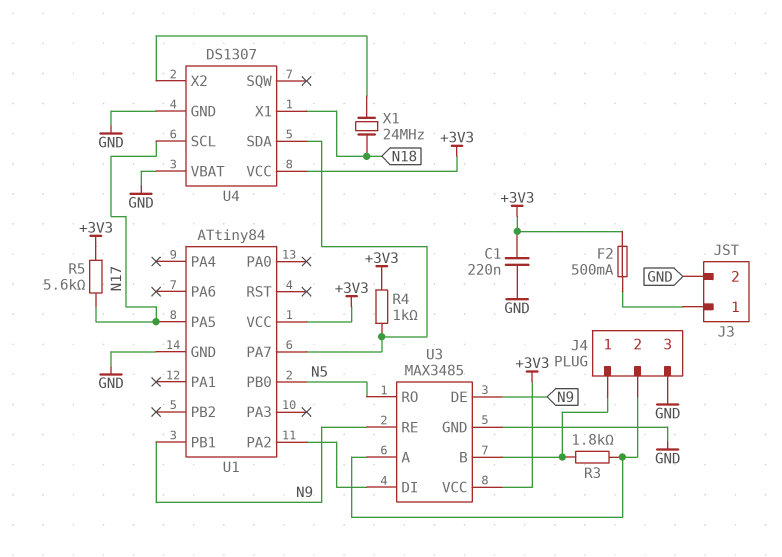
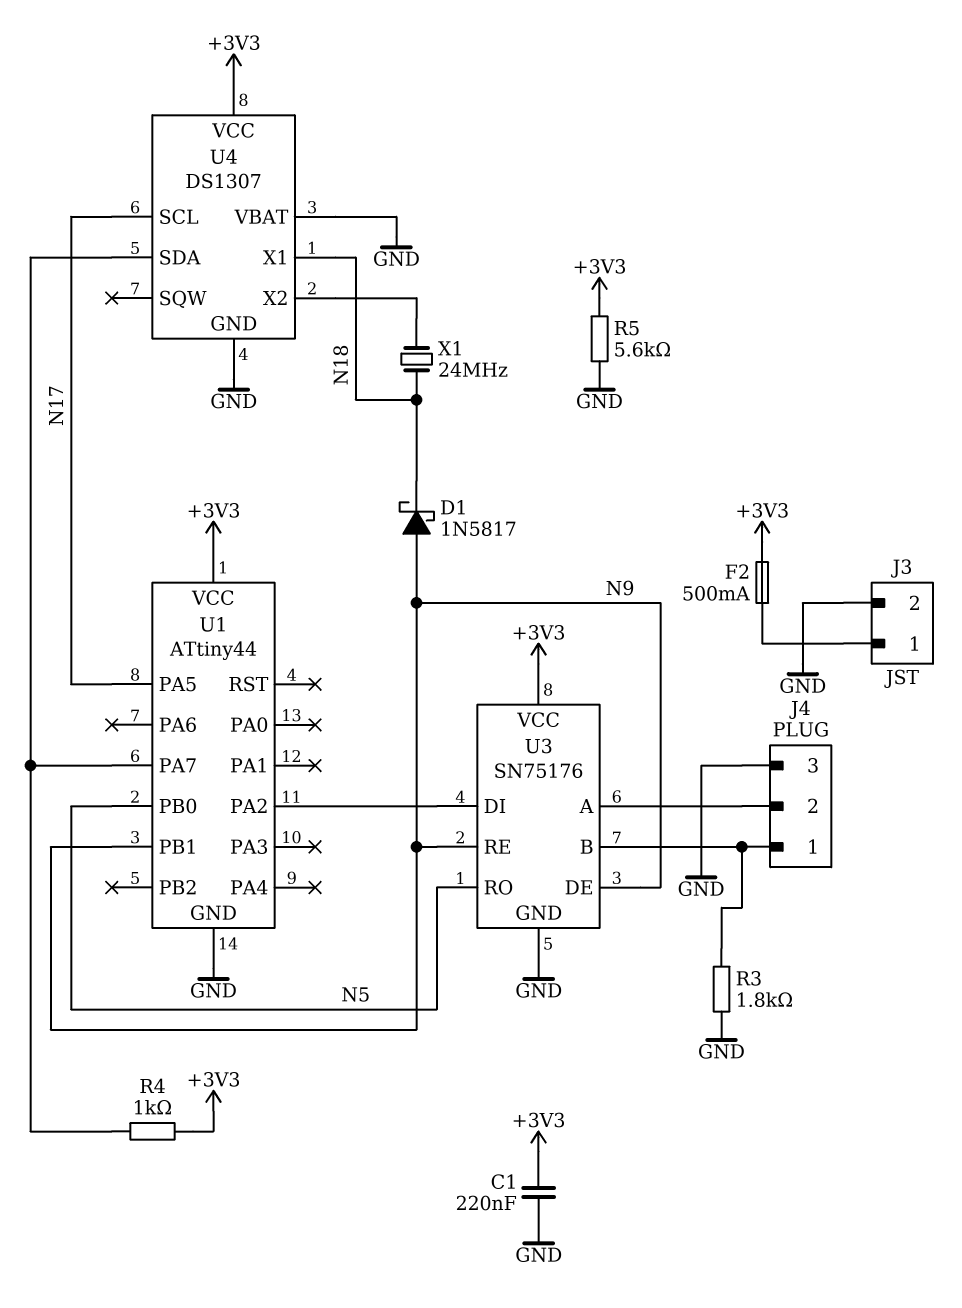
D1: none -> schottky 1N5817 (A N9, K N18)
R3: 1.8k (J4/1, J4/2) -> 1.8k (GND, J4/1)
R5: 5.6k (+3V3, N17) -> 5.6k (+3V3, GND)
U1: ATtiny84 -> ATtiny44
U3: MAX3485 -> SN75176

